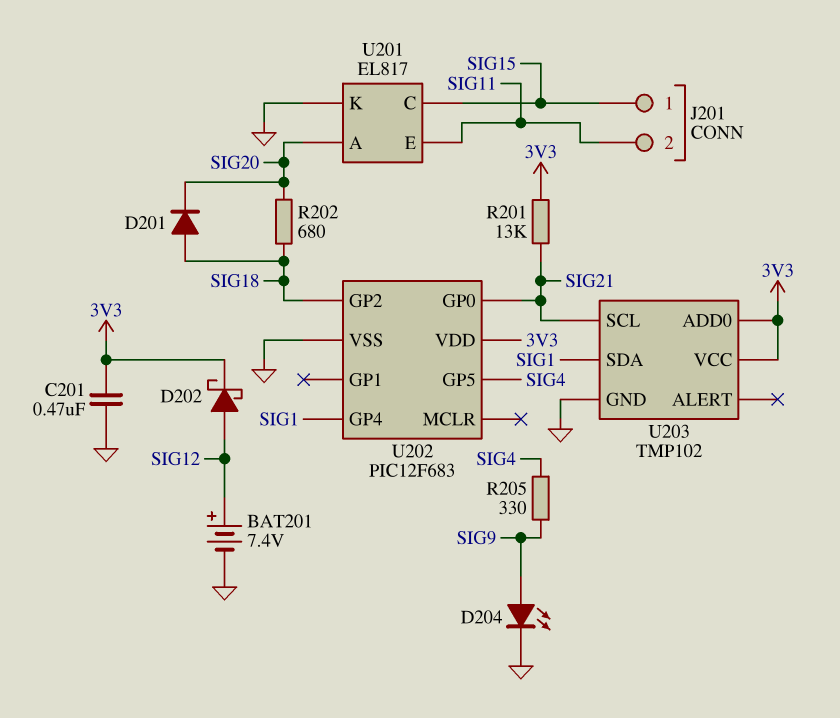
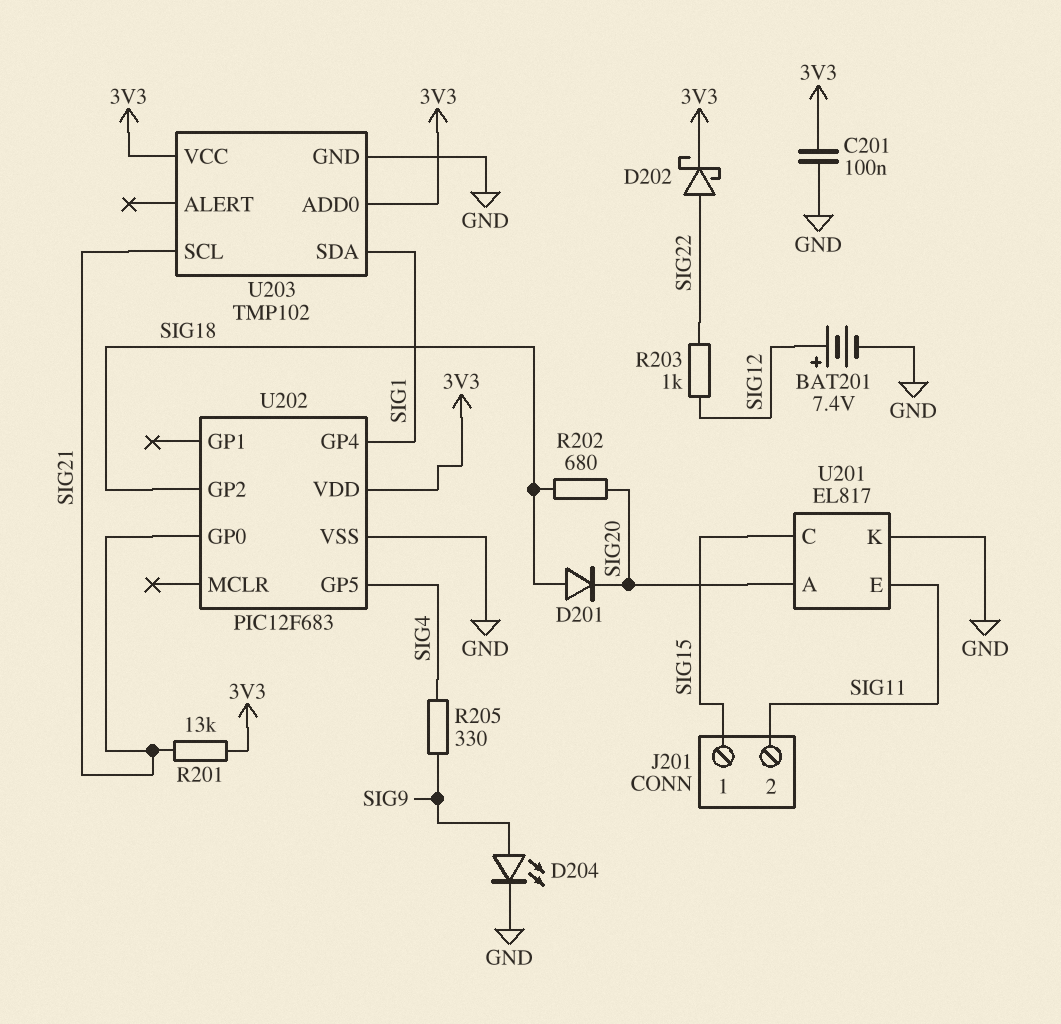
C201: 470nF (3V3, GND) -> 100nF (3V3, GND)
D202: schottky (A SIG12, K 3V3) -> schottky (A SIG22, K 3V3)
R203: none -> 1k (SIG12, SIG22)

